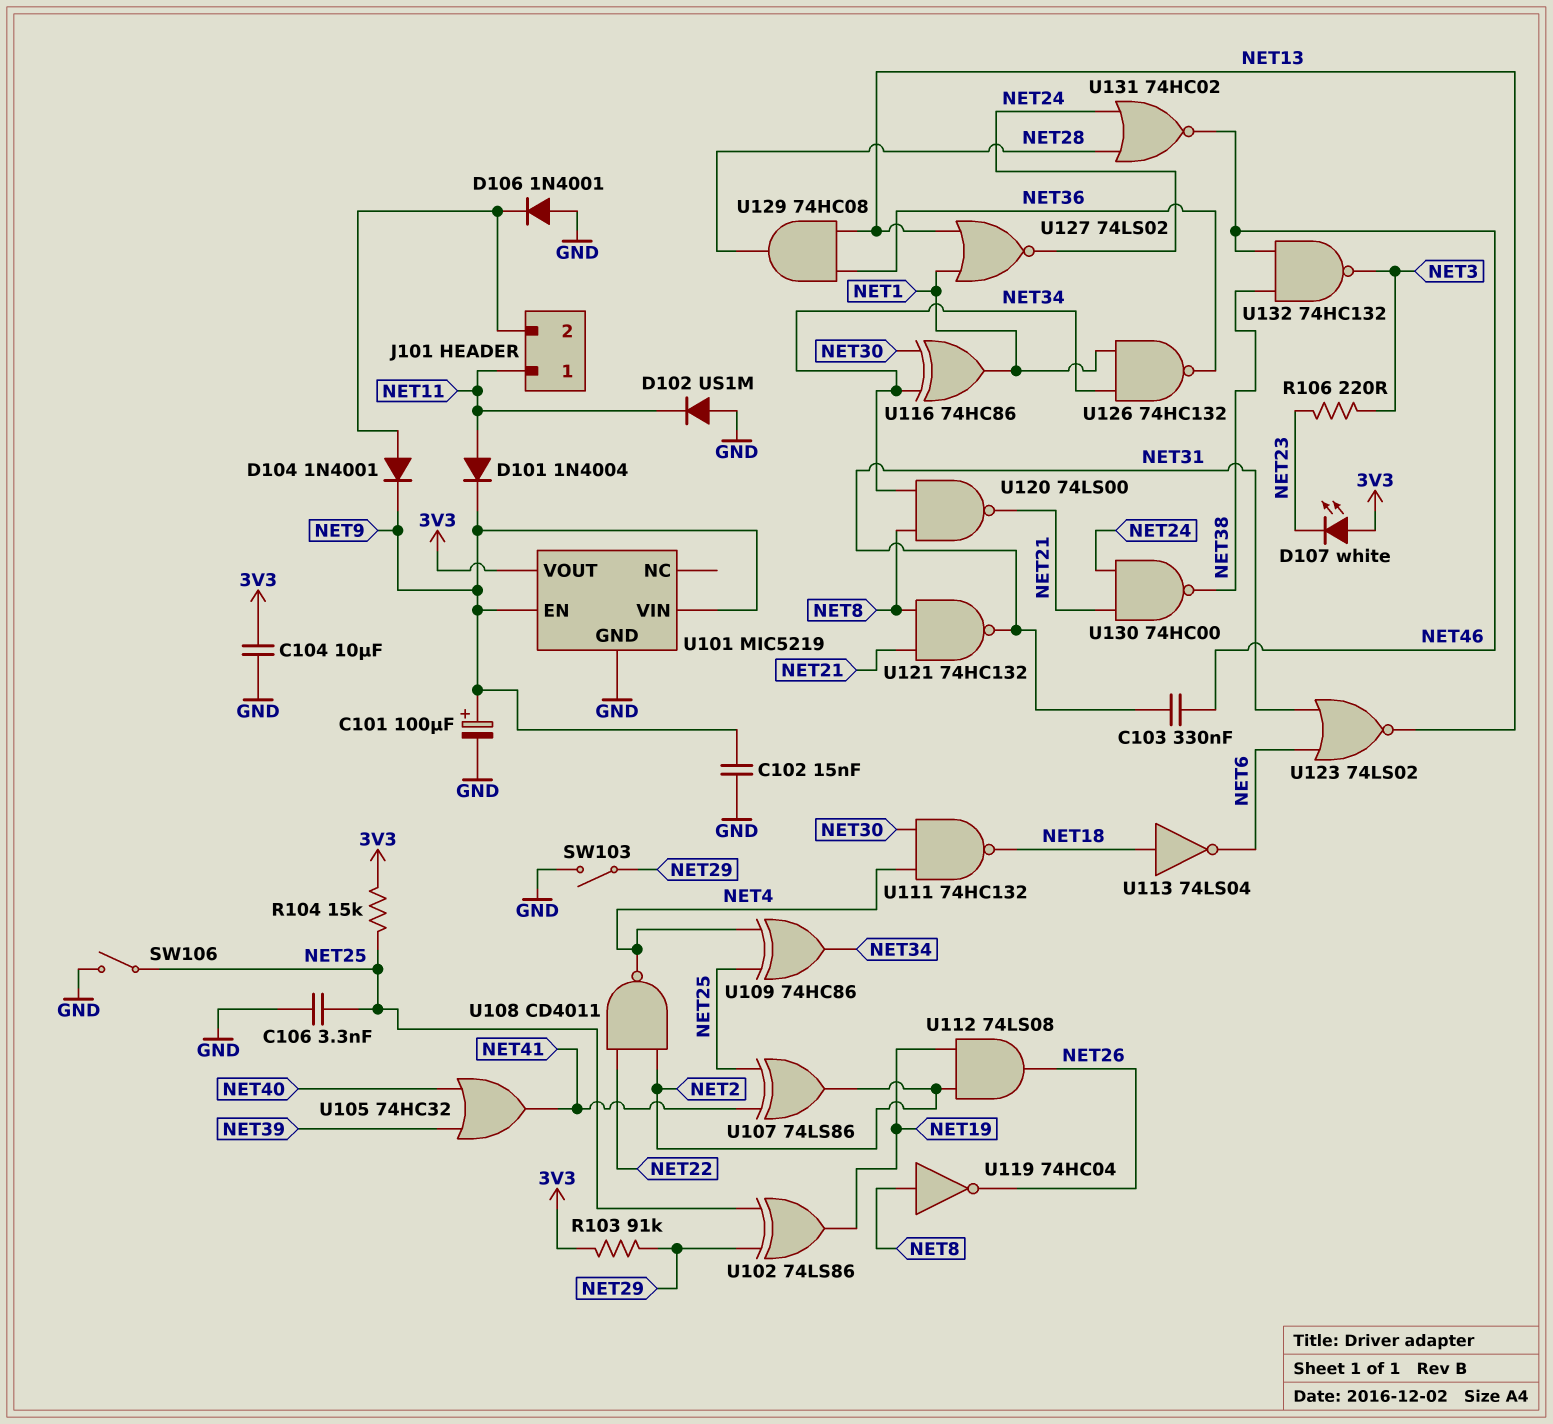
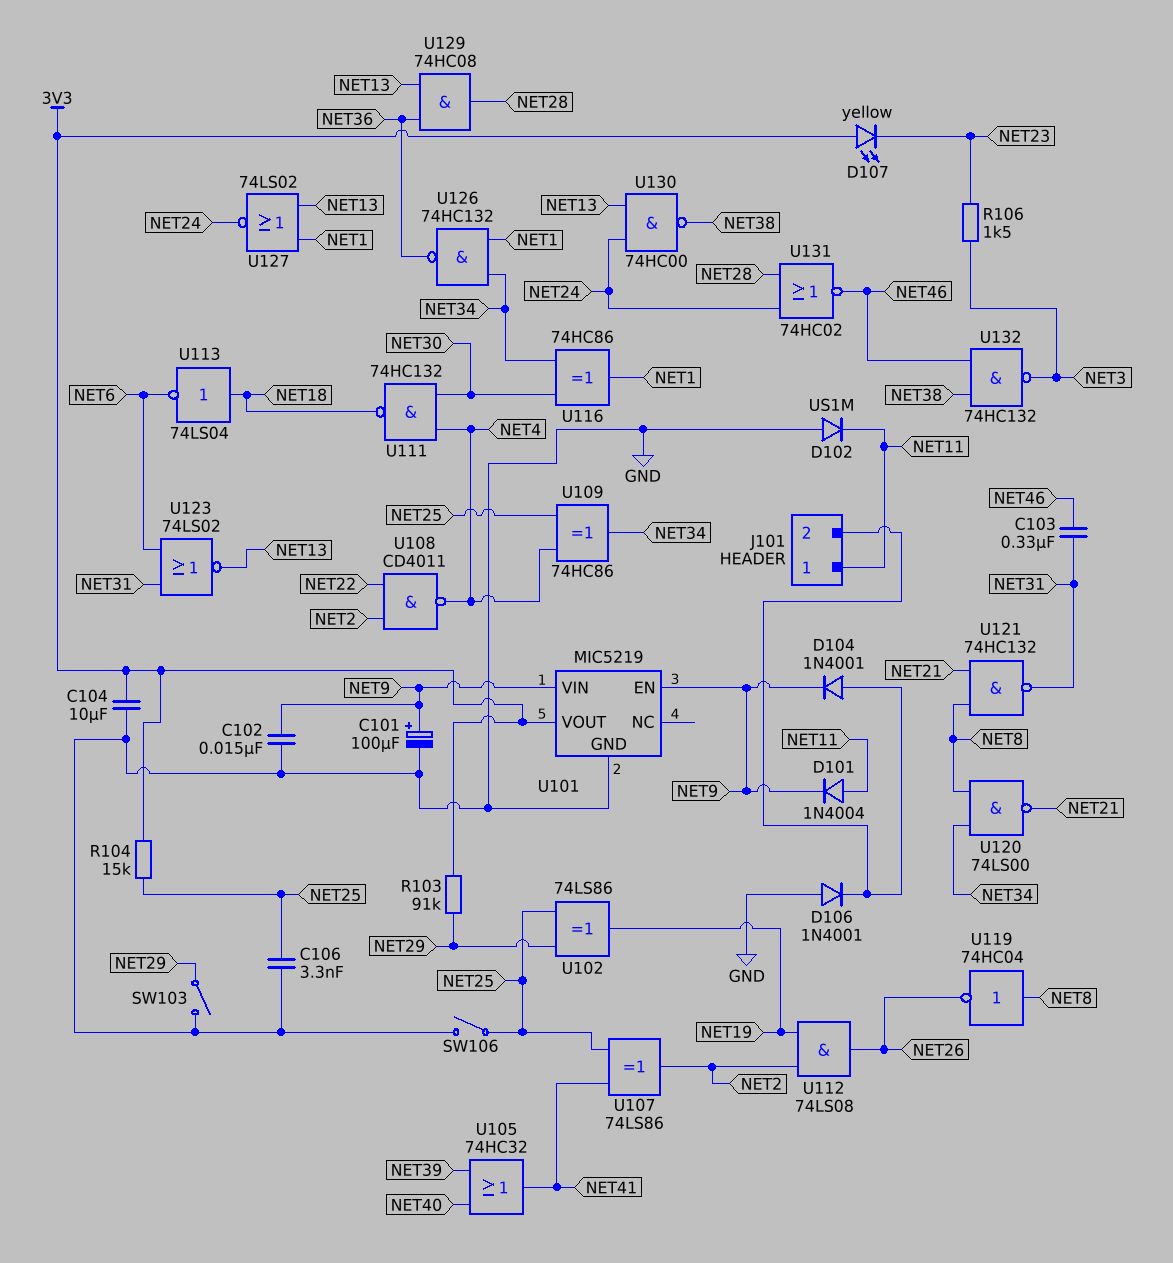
D107: LED white (A 3V3, K NET23) -> LED yellow (A 3V3, K NET23)
R106: 220 (NET3, NET23) -> 1.5k (NET3, NET23)
U130: NAND 74HC00 (in NET21, in NET24, out NET38) -> NAND 74HC00 (in NET13, in NET24, out NET38)

